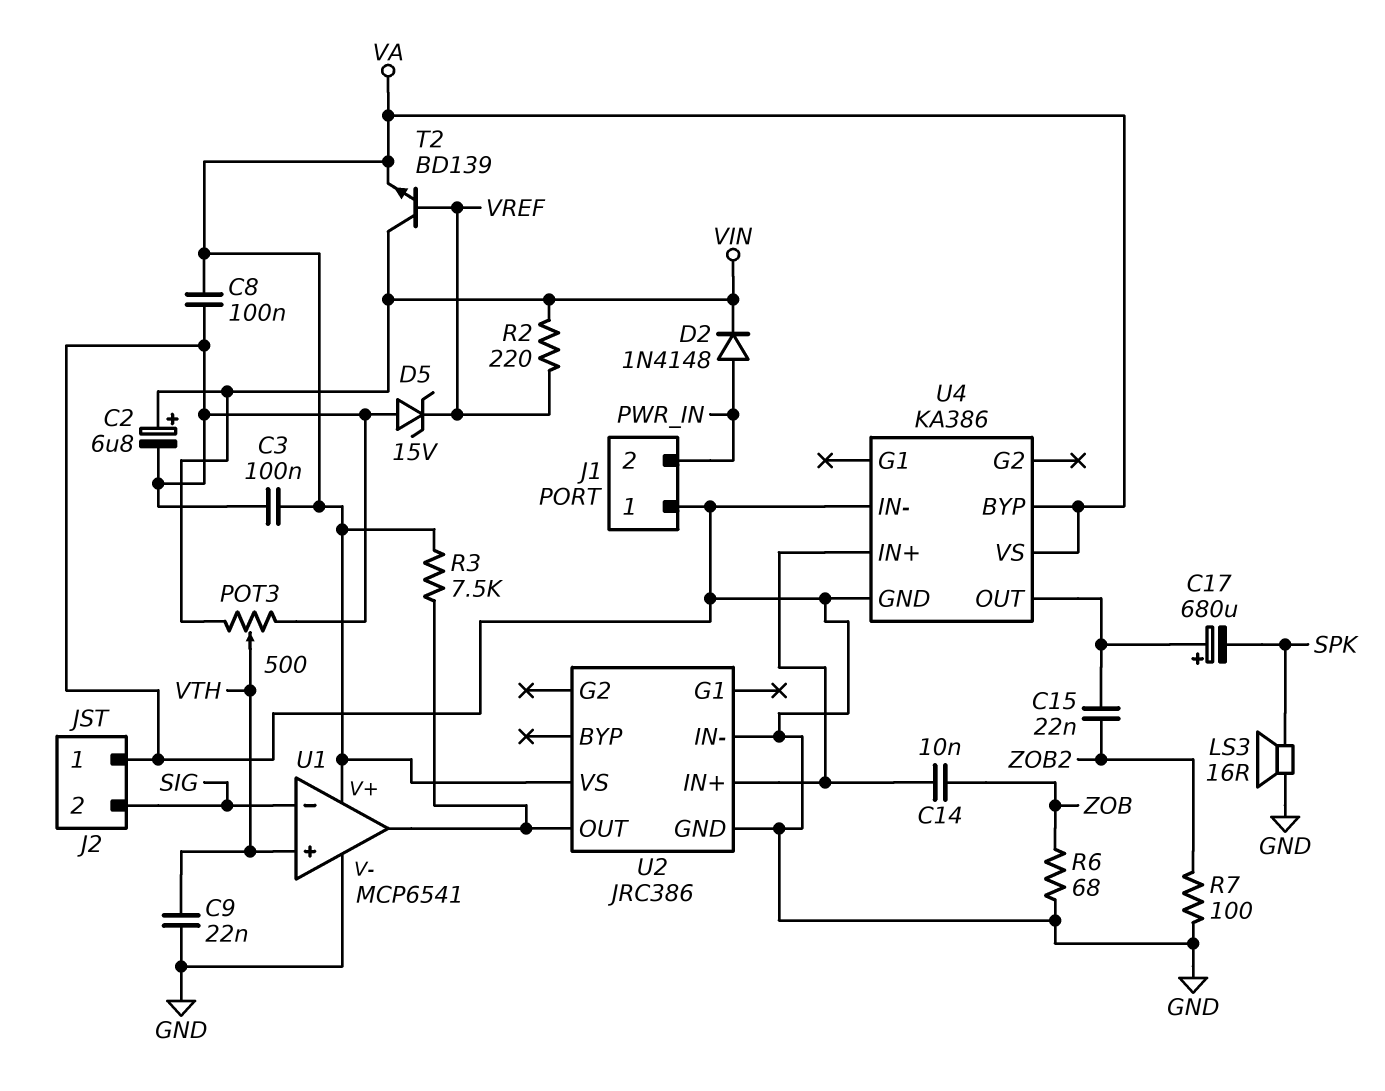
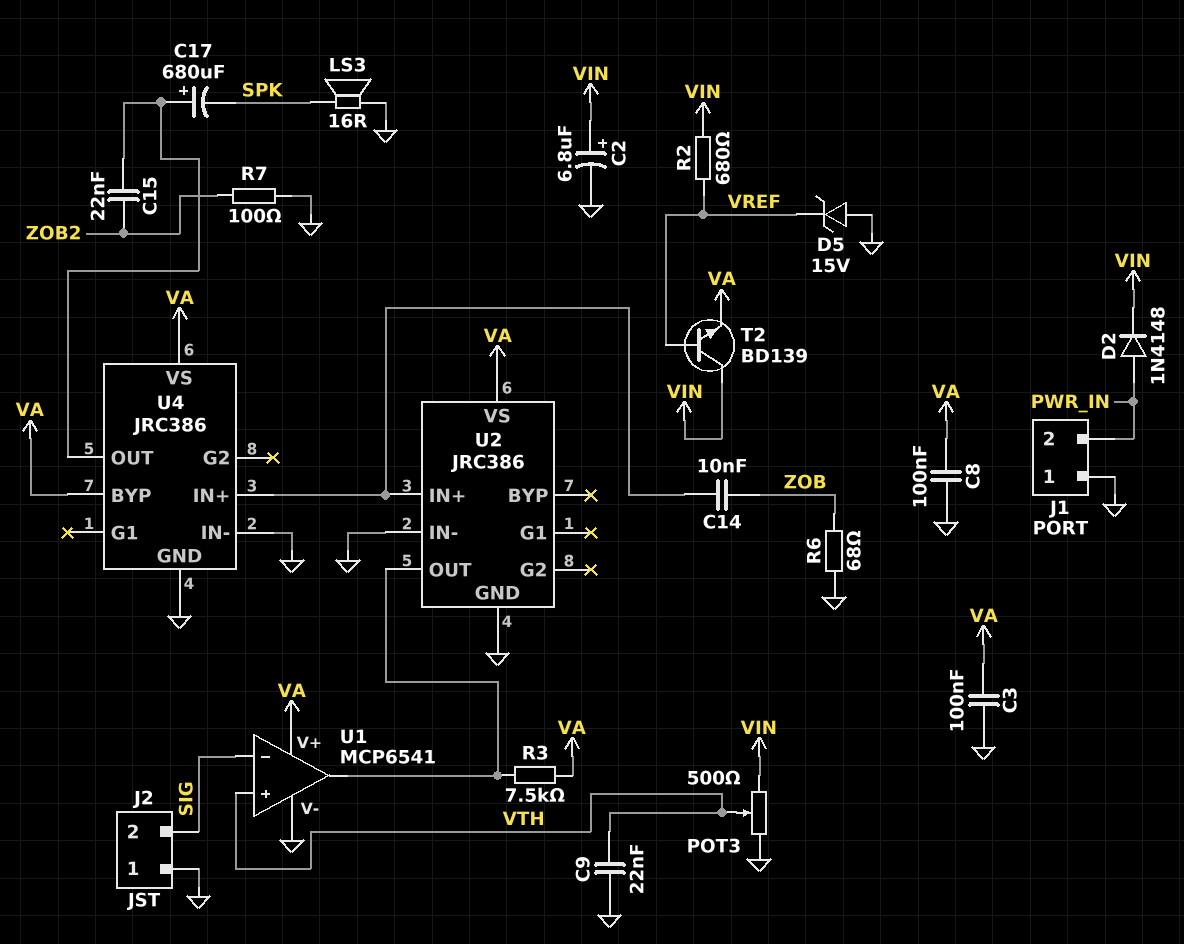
R2: 220 (VIN, VREF) -> 680 (VIN, VREF)
U4: KA386 -> JRC386

